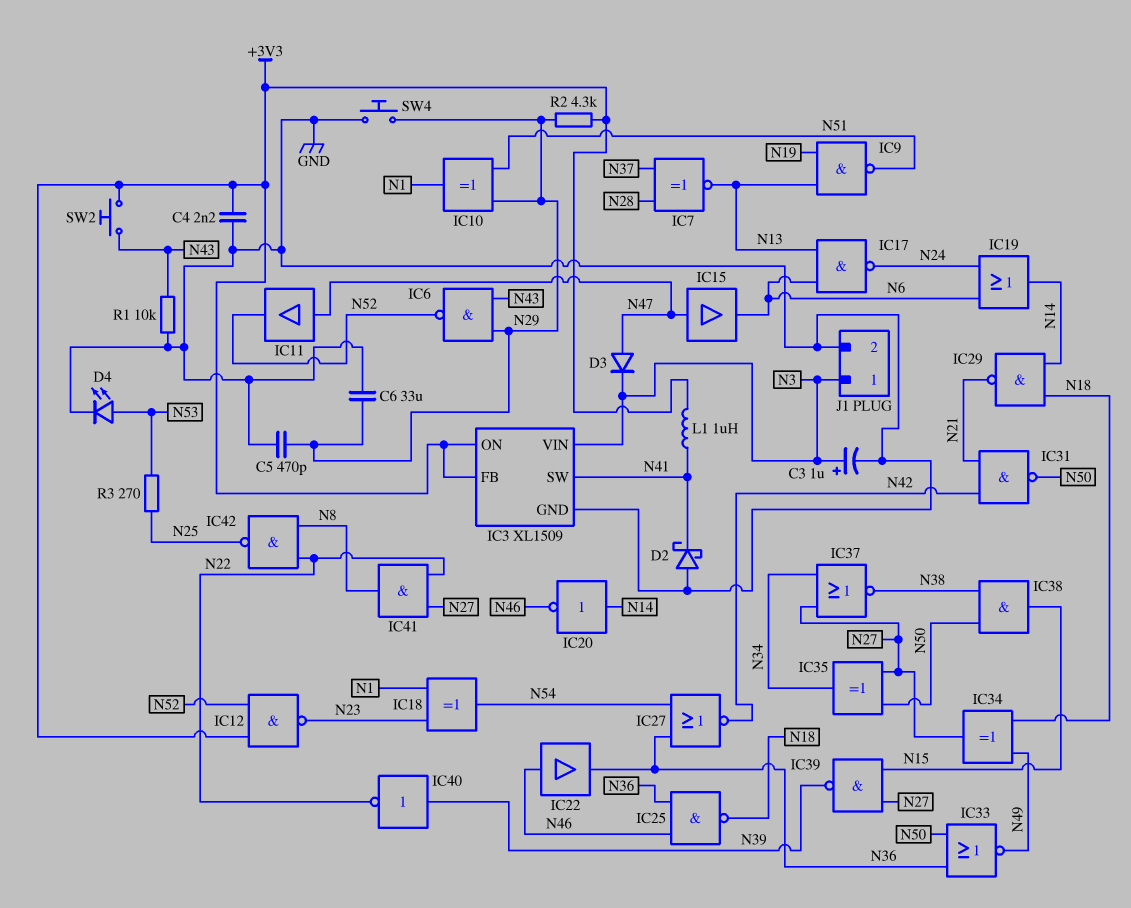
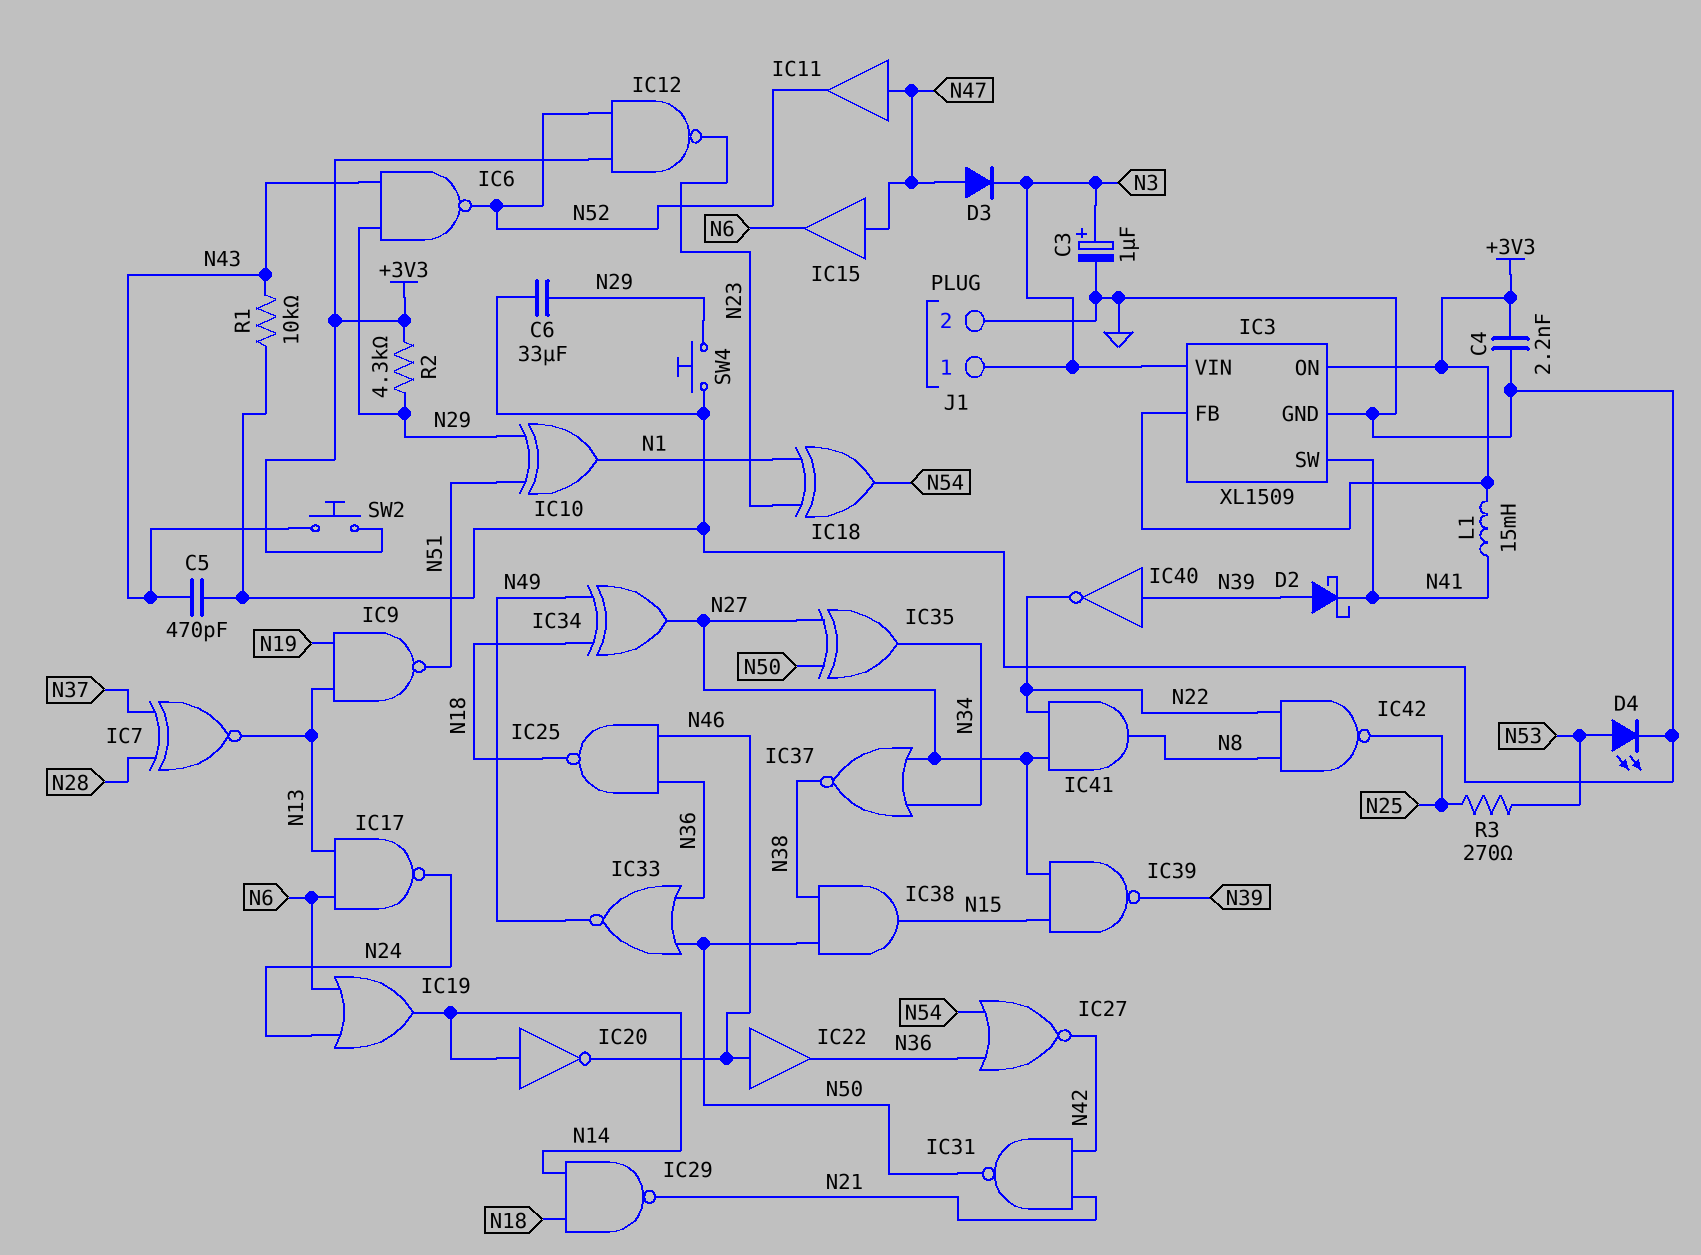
C5: 470pF (GND, N29) -> 470pF (GND, N43)
D2: schottky (A GND, K N41) -> schottky (A N39, K N41)
L1: 1uH (+3V3, N41) -> 15mH (+3V3, N41)

